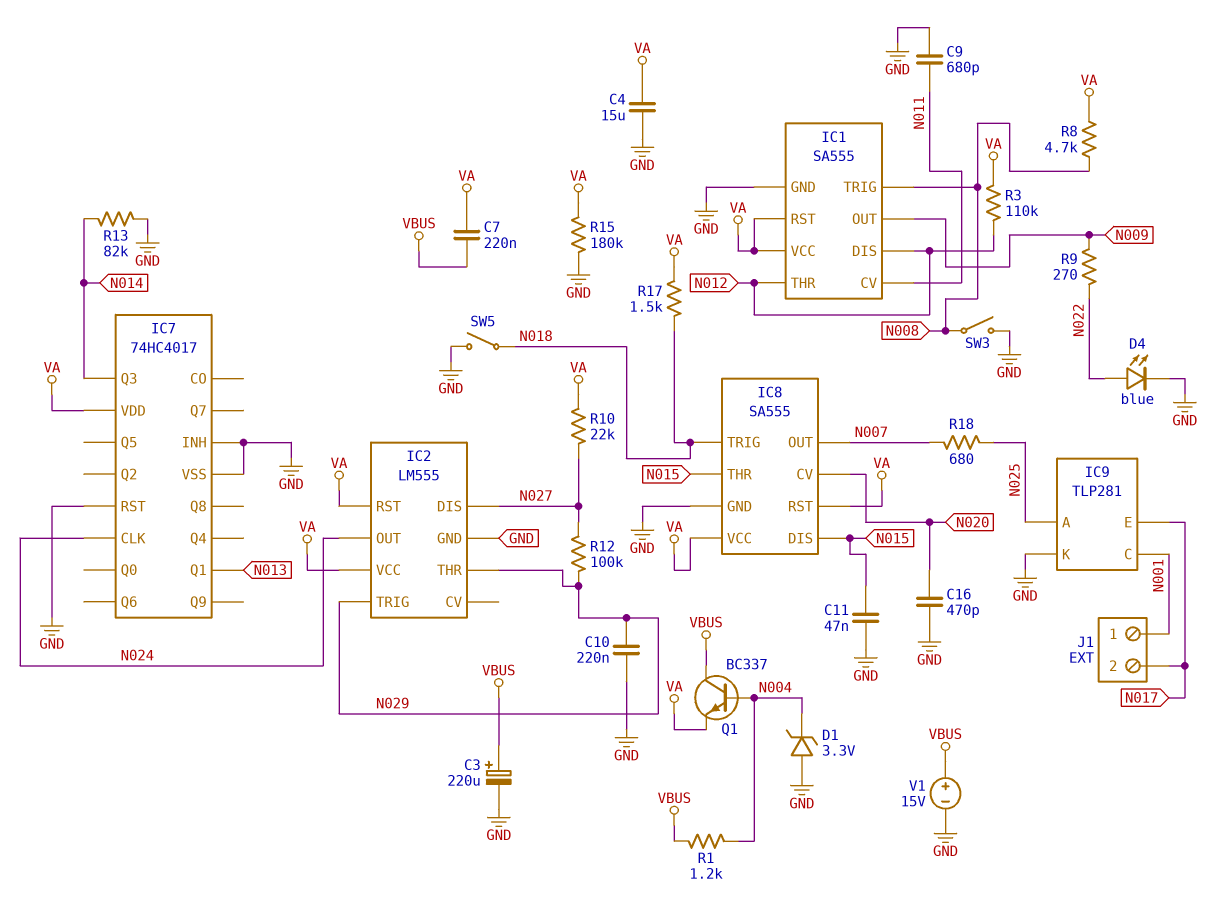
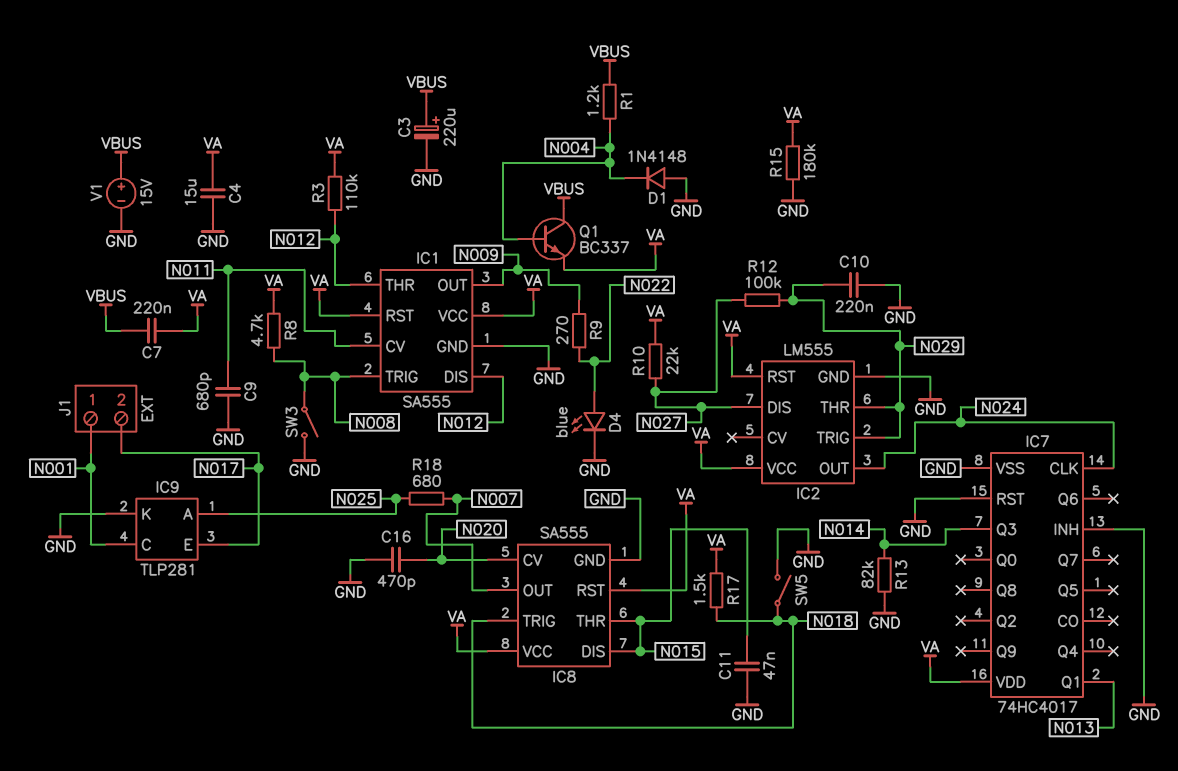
D1: zener 3.3V (A GND, K N004) -> diode 1N4148 (A GND, K N004)

